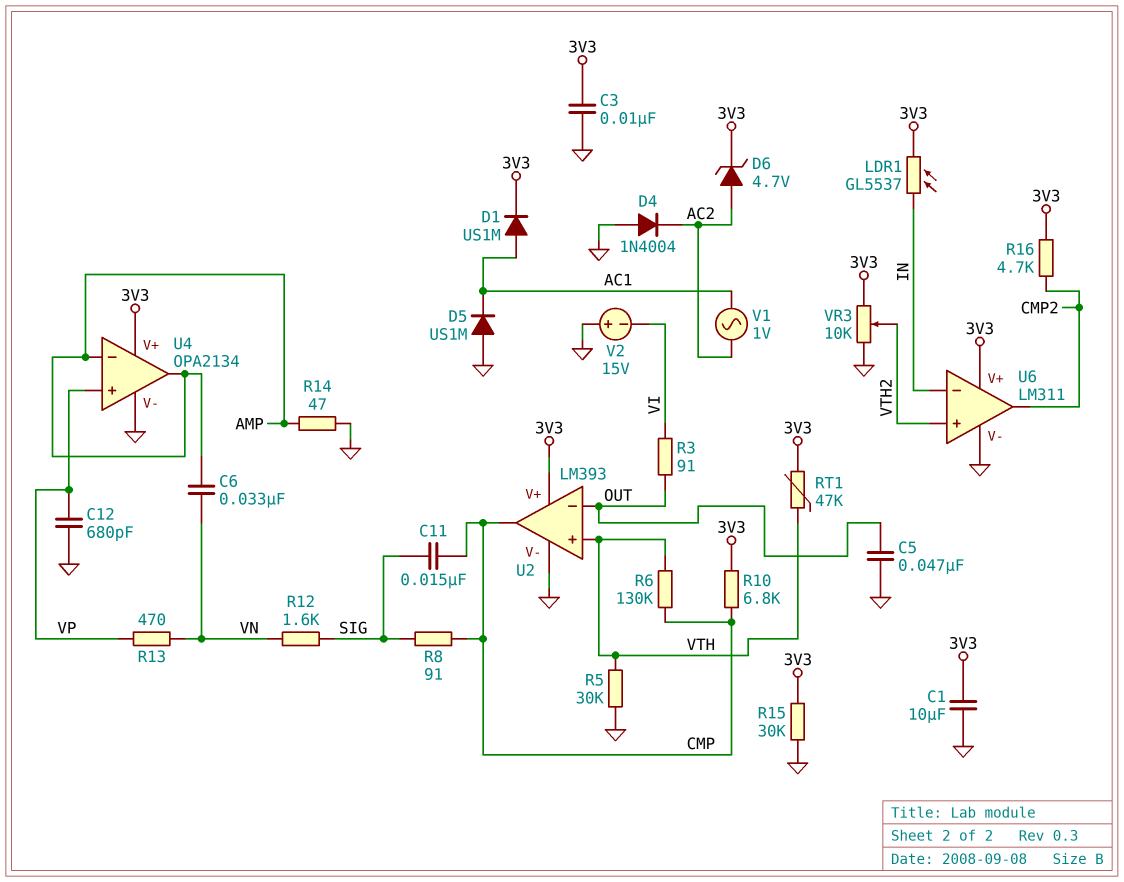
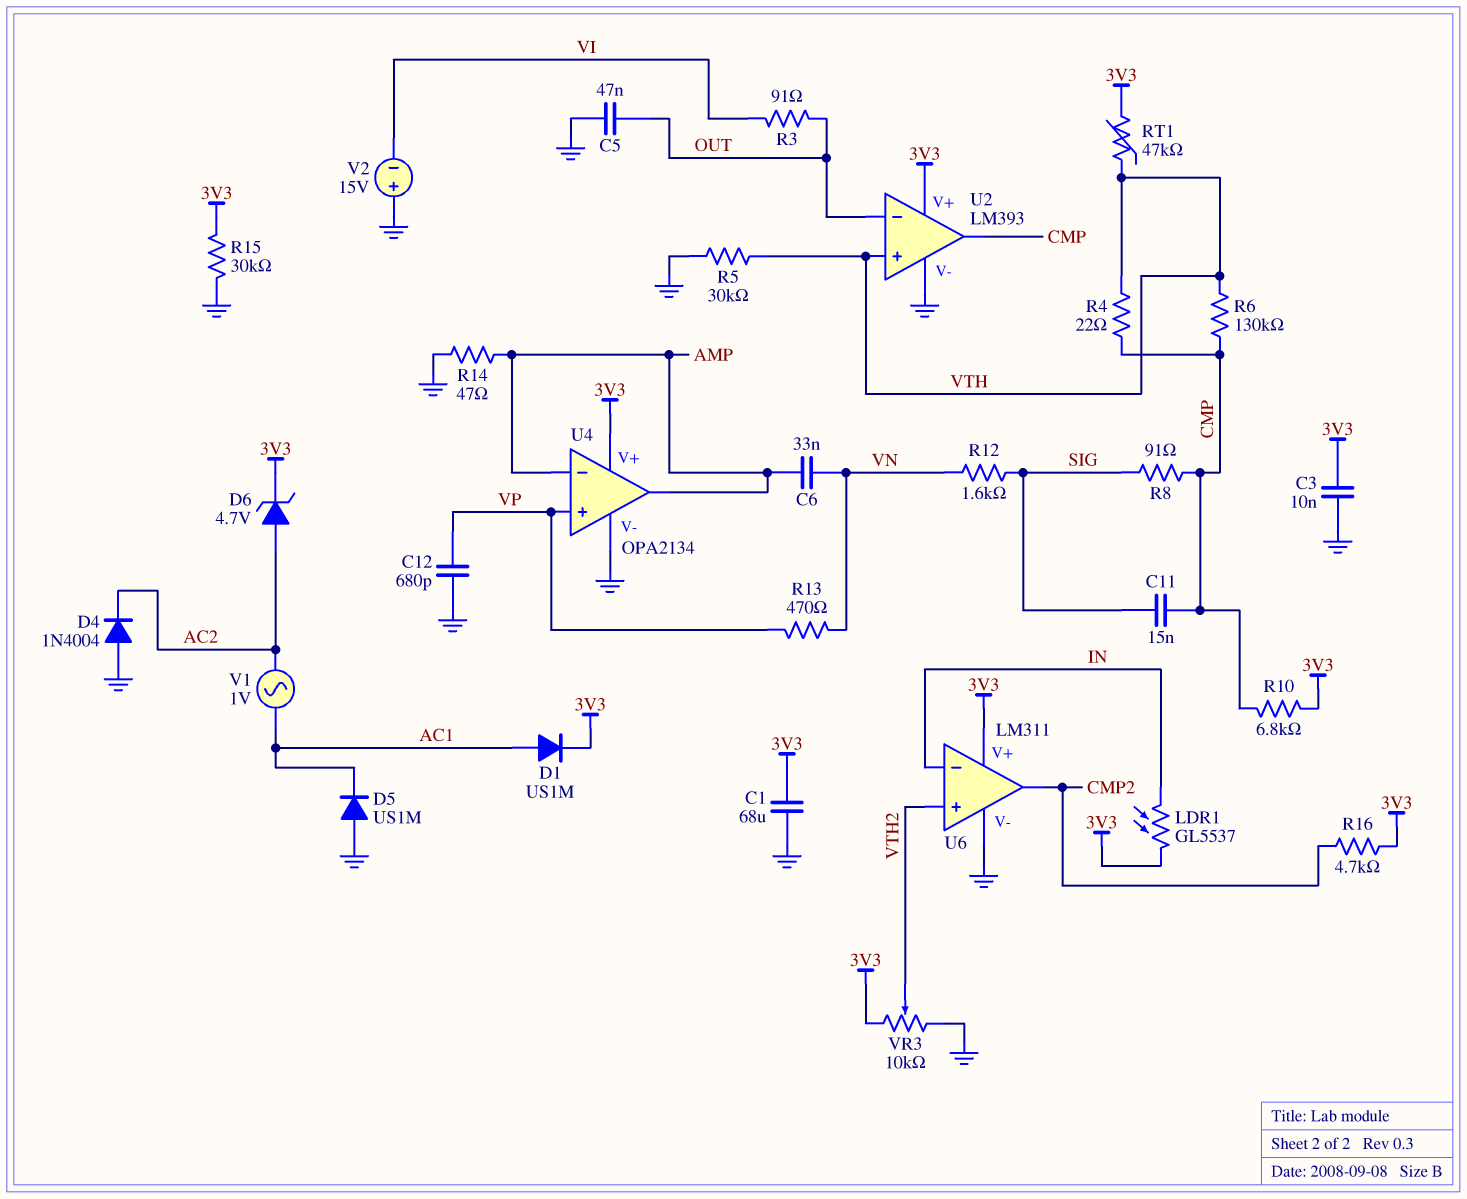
C1: 10uF (3V3, GND) -> 68uF (3V3, GND)
R4: none -> 22 (CMP, VTH)

